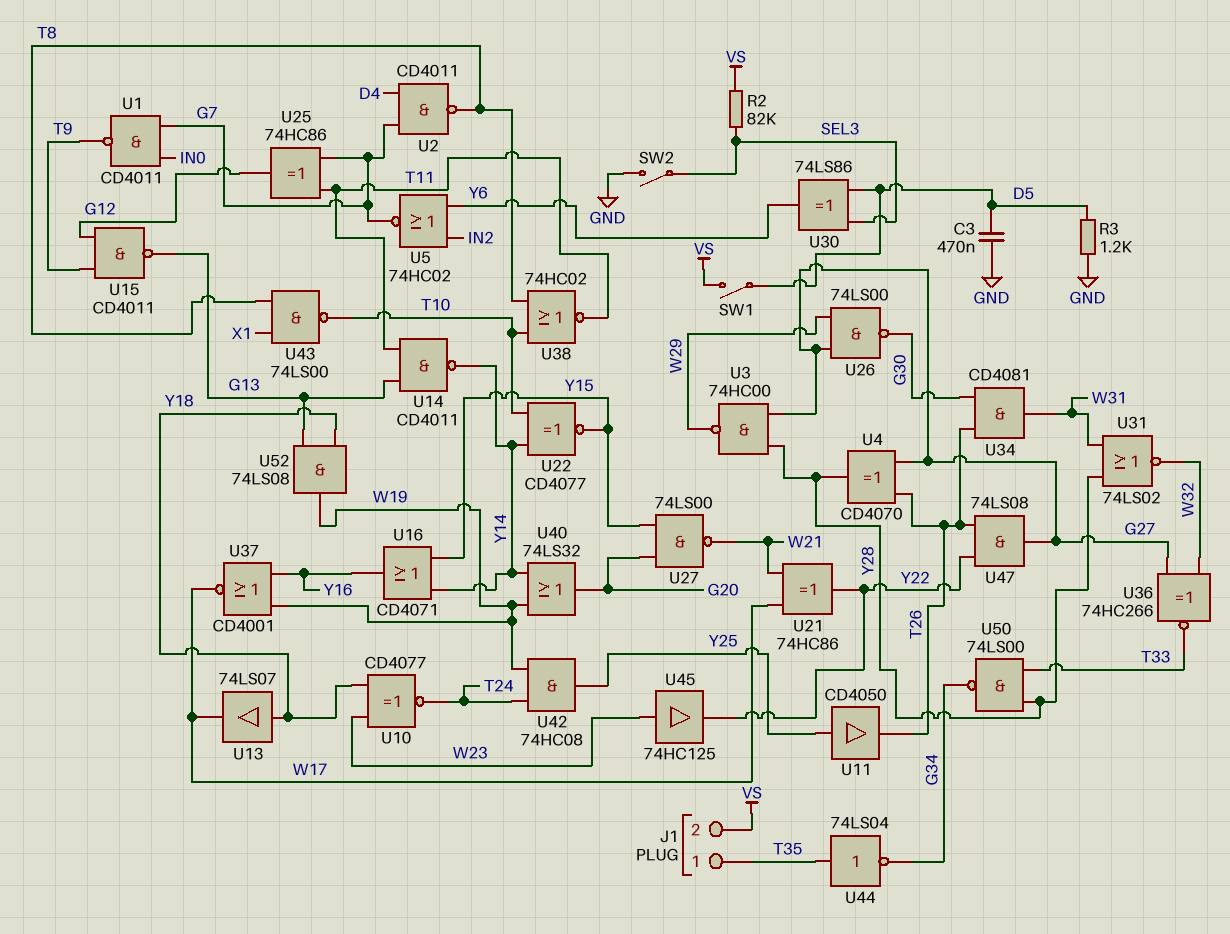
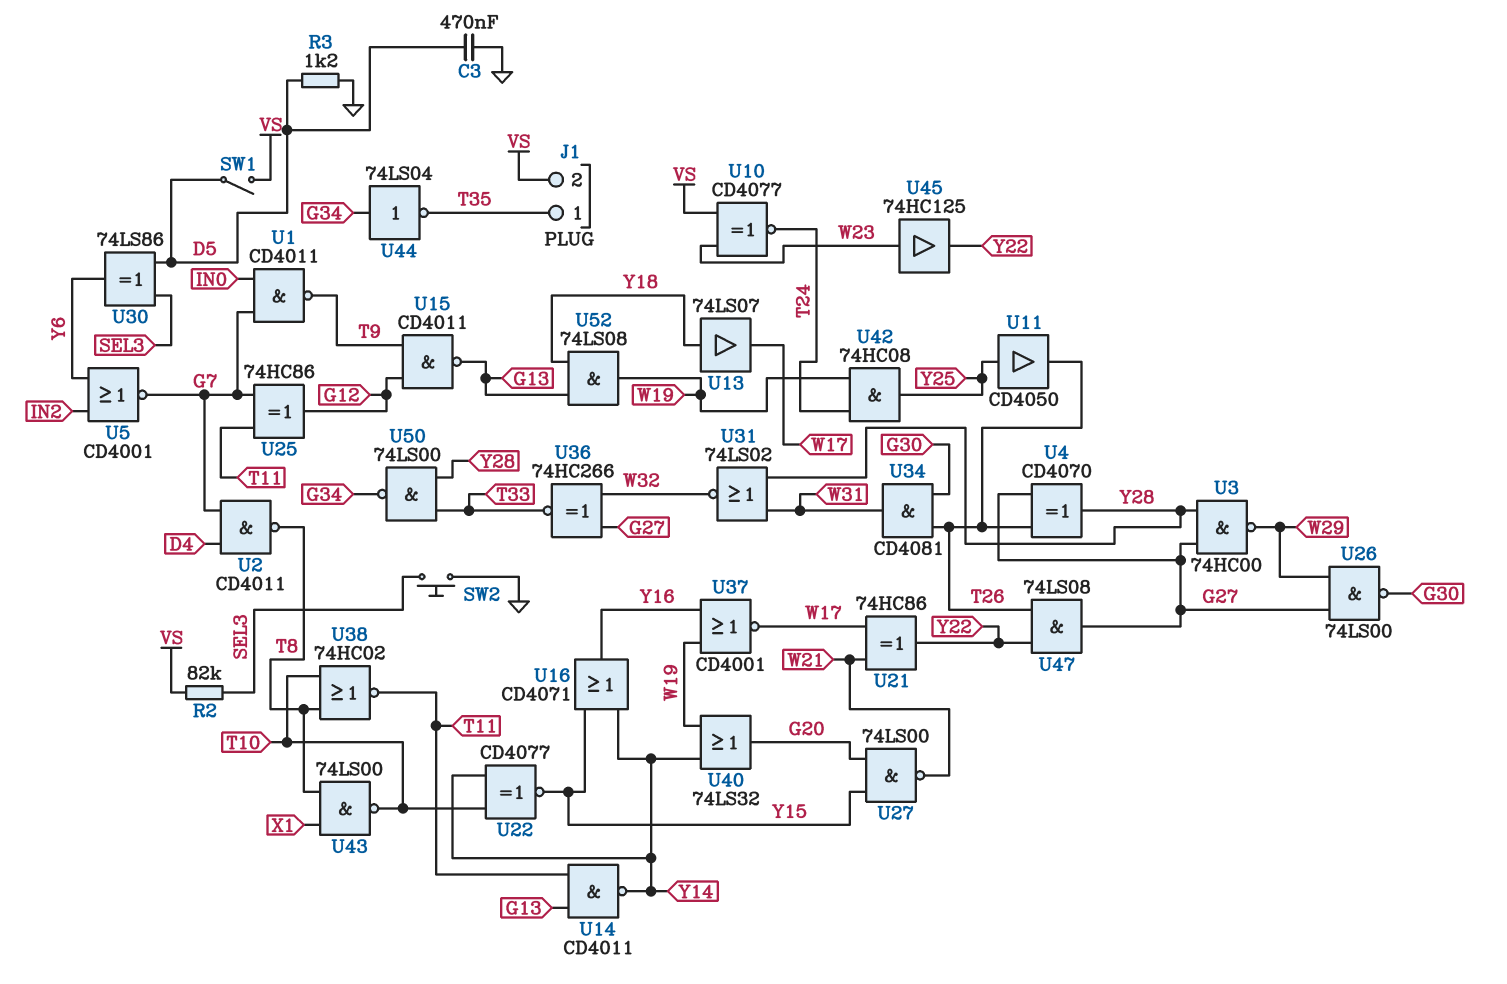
SW2: switch (GND, SEL3) -> button (GND, SEL3)
U5: NOR 74HC02 (in IN2, in Y6, out G7) -> NOR CD4001 (in IN2, in Y6, out G7)
U10: XNOR CD4077 (in W23, in Y18, out T24) -> XNOR CD4077 (in VS, in W23, out T24)
U44: NOT 74LS04 (in T35, out G34) -> NOT 74LS04 (in G34, out T35)

